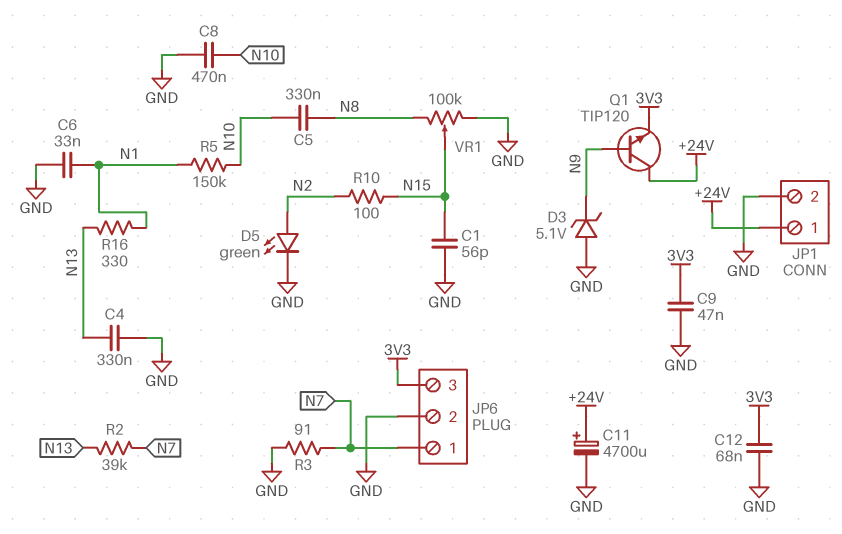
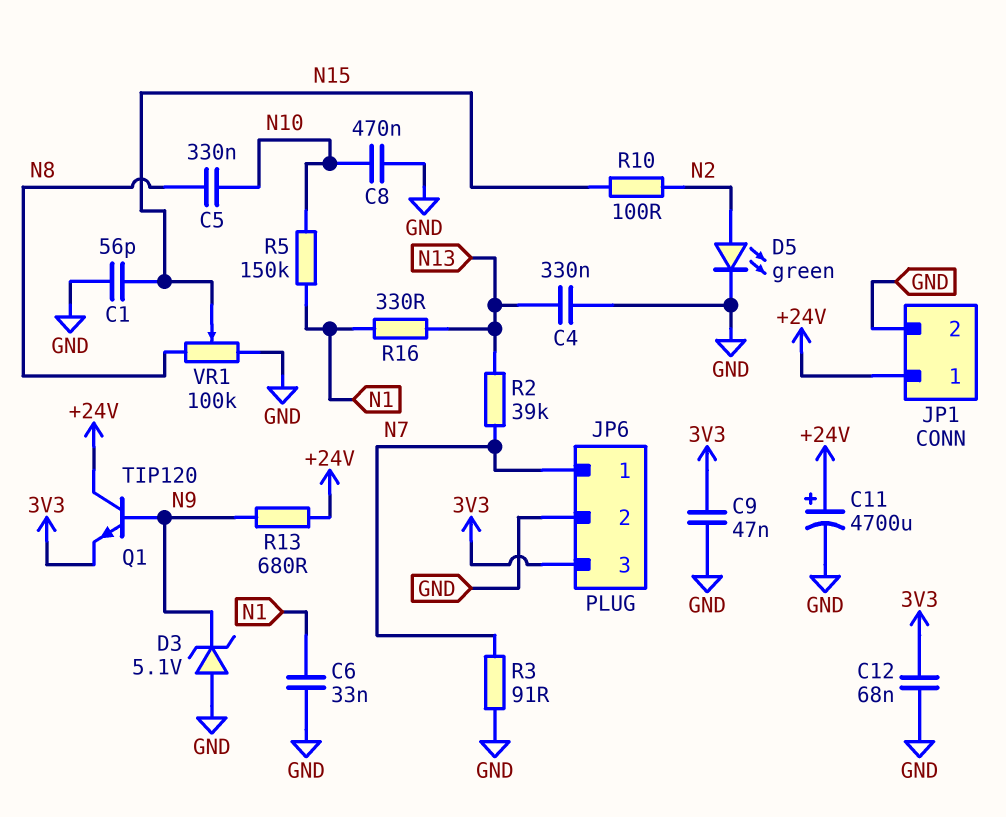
R13: none -> 680 (+24V, N9)

